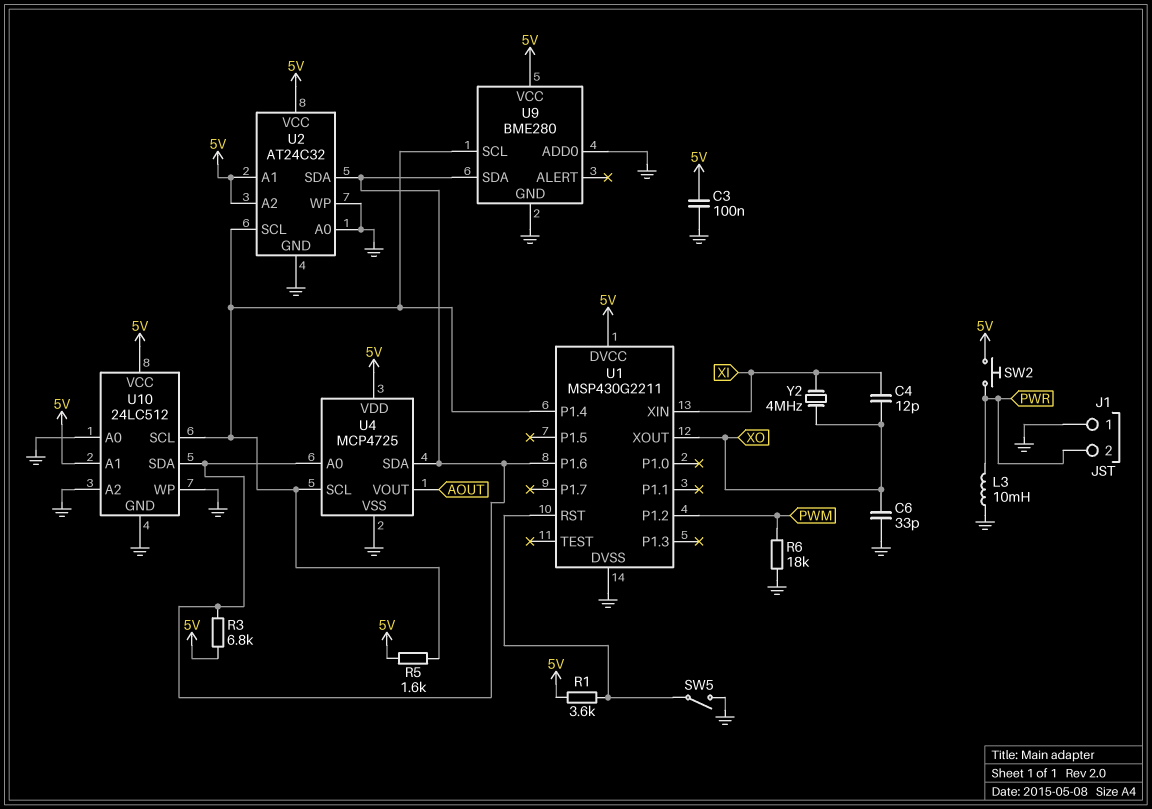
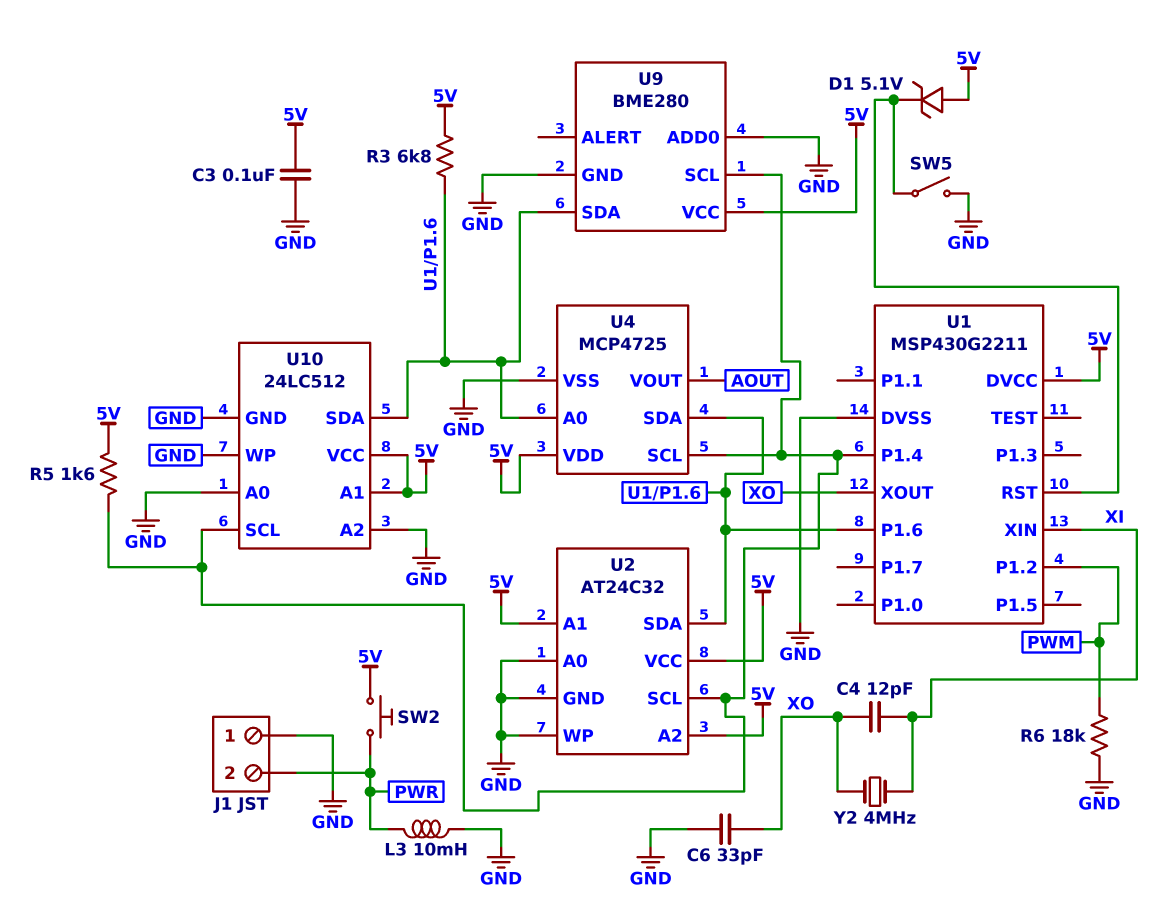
D1: none -> zener 5.1V (A 5V, K U1/RST)
R1: 3.6k (5V, U1/RST) -> none

